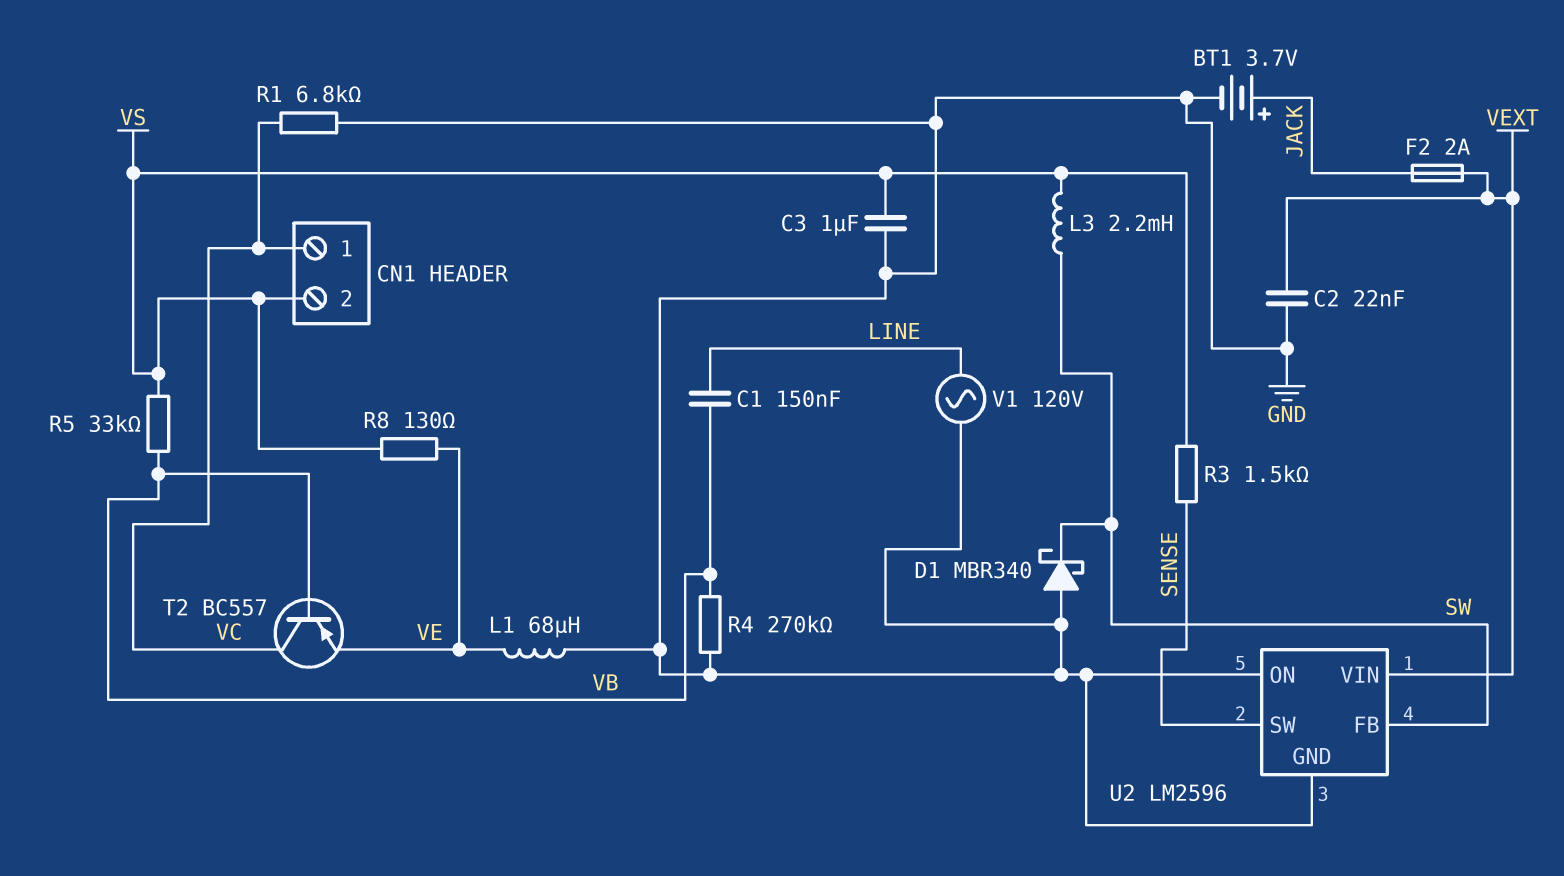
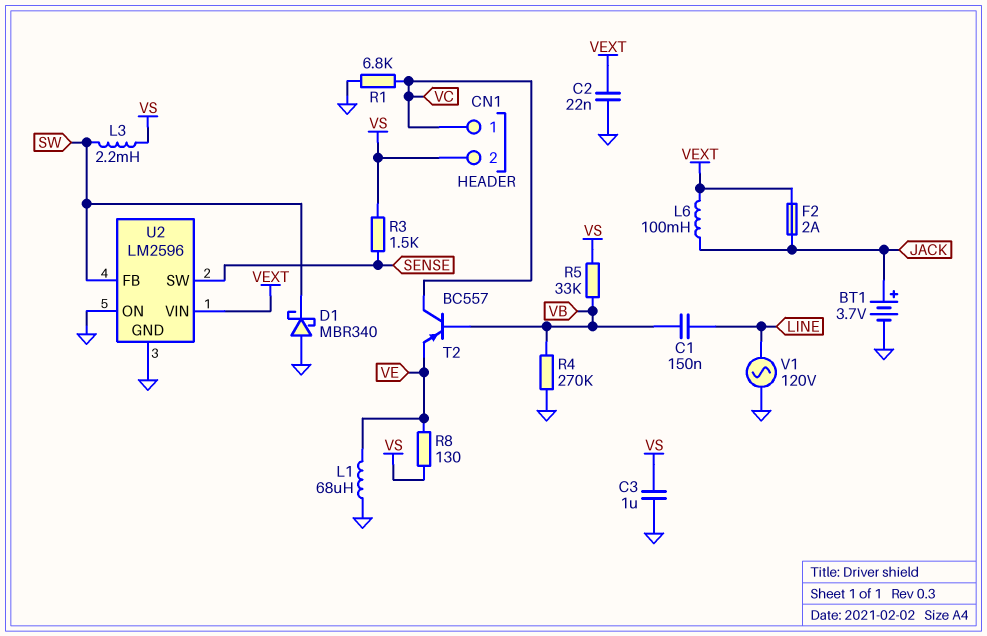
L6: none -> 100mH (JACK, VEXT)

